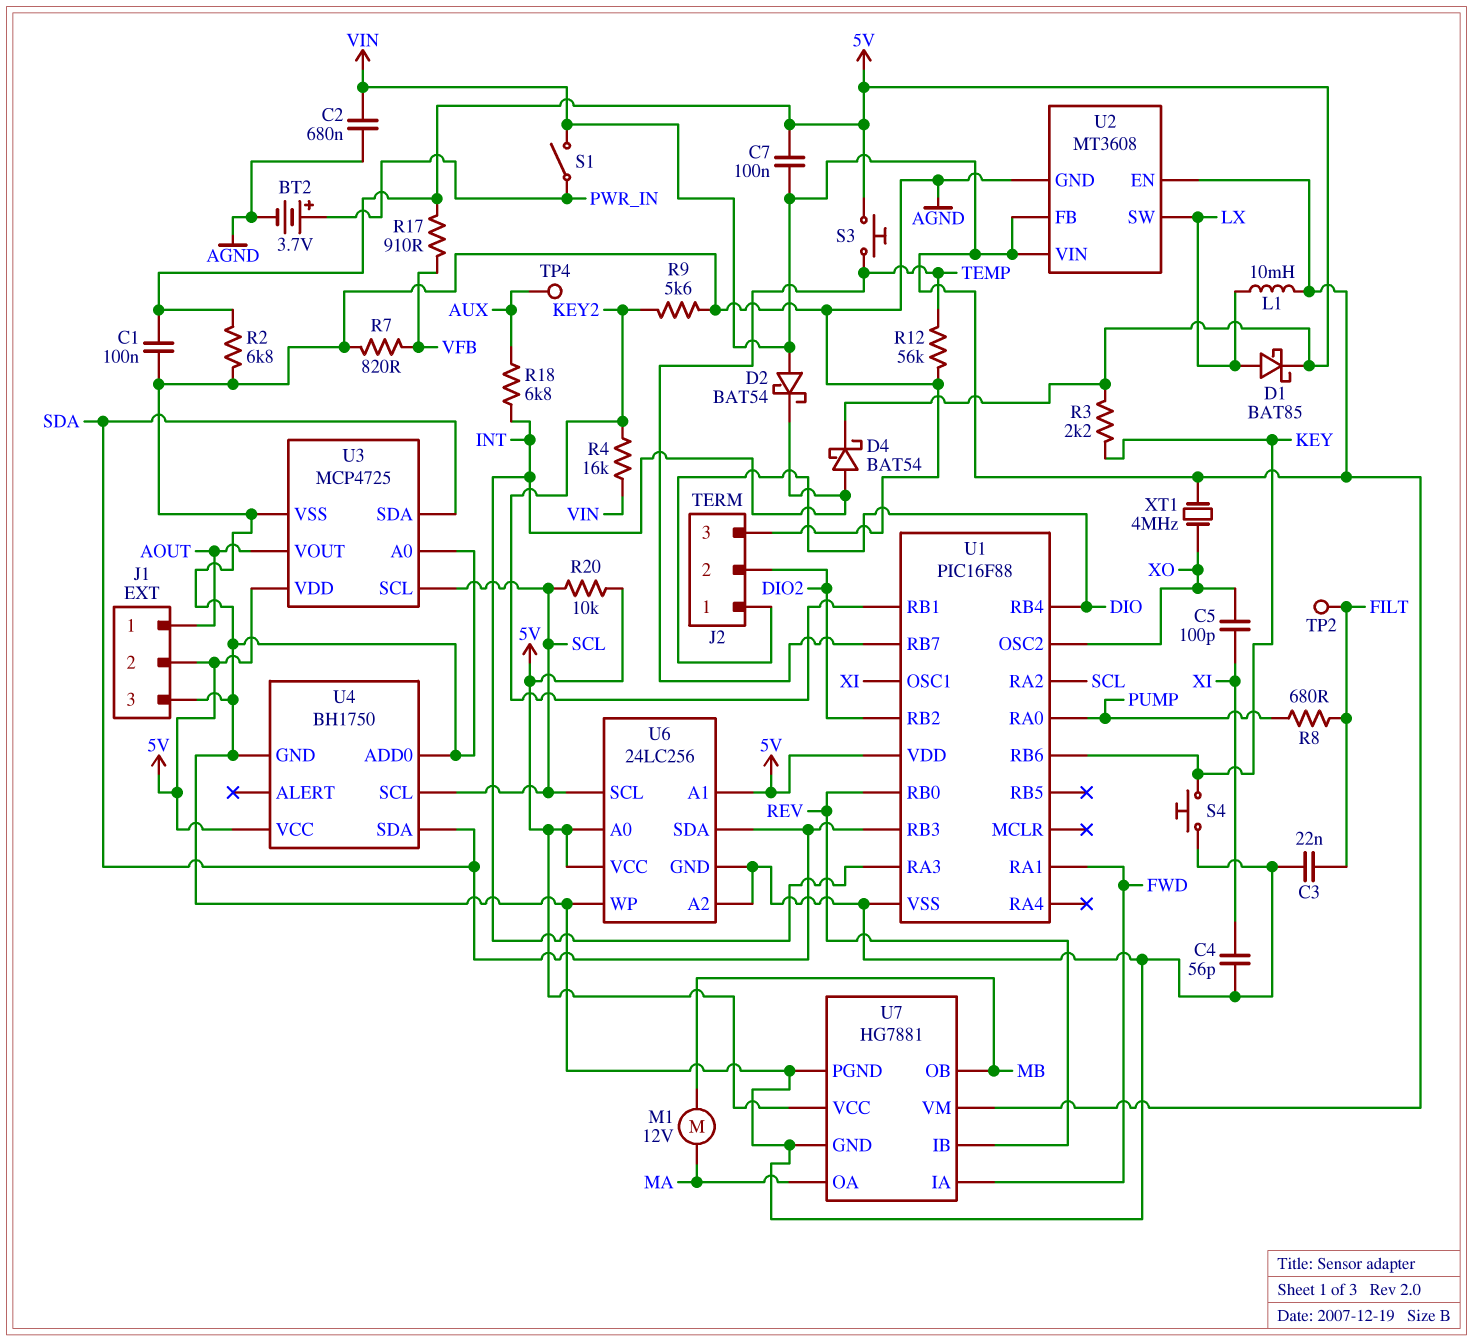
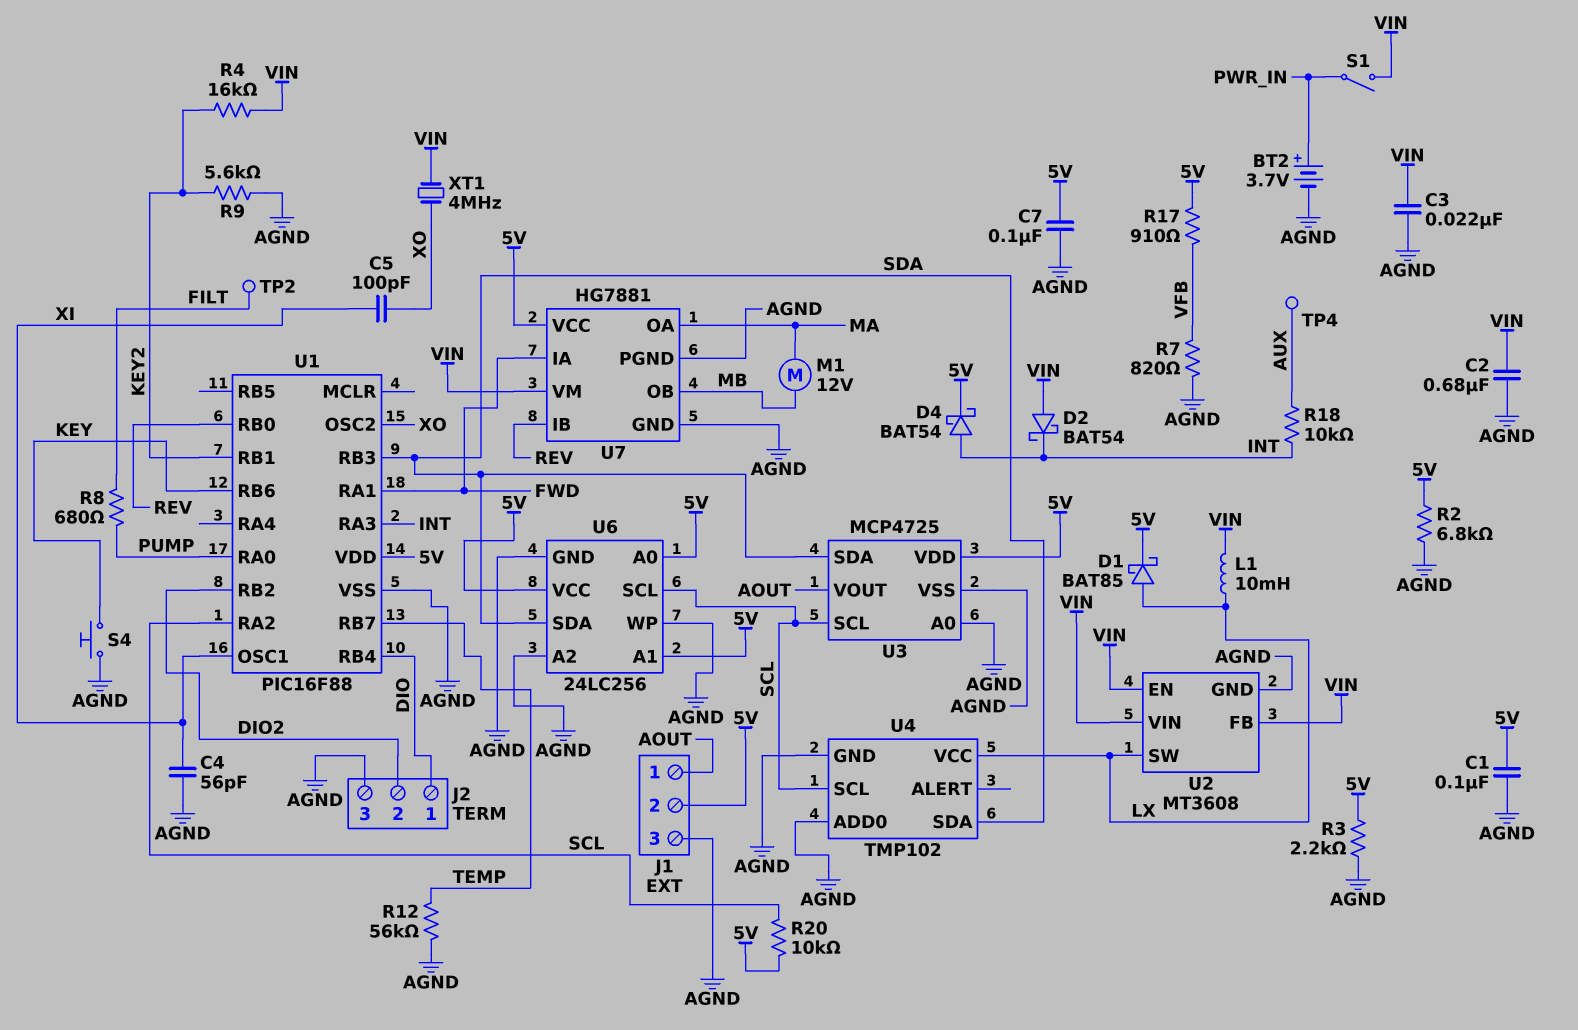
C3: 22nF (AGND, FILT) -> 22nF (AGND, VIN)
C7: 100nF (5V, VIN) -> 100nF (5V, AGND)
R3: 2.2k (5V, KEY) -> 2.2k (5V, AGND)
R18: 6.8k (AUX, INT) -> 10k (AUX, INT)
S3: button (5V, TEMP) -> none
U4: BH1750 -> TMP102
U4 pin VCC: 5V -> LX

